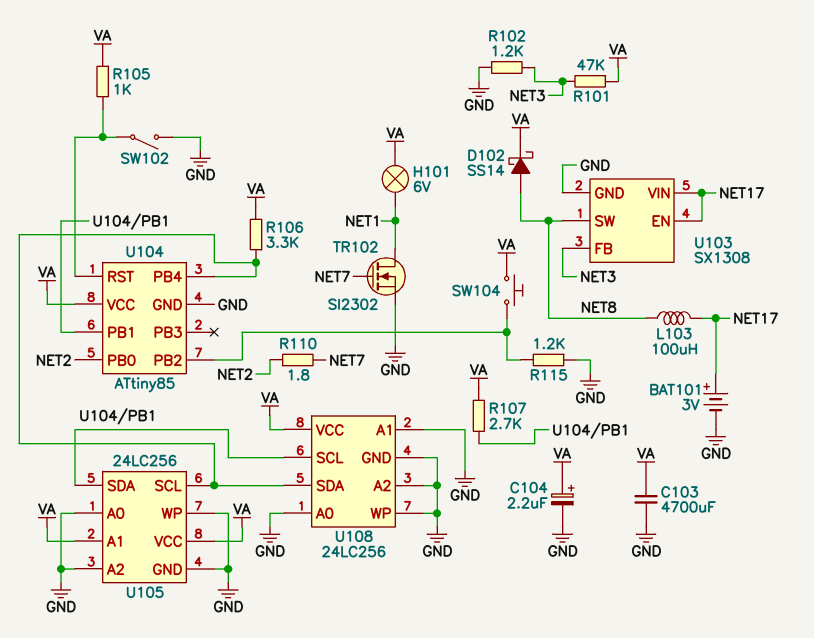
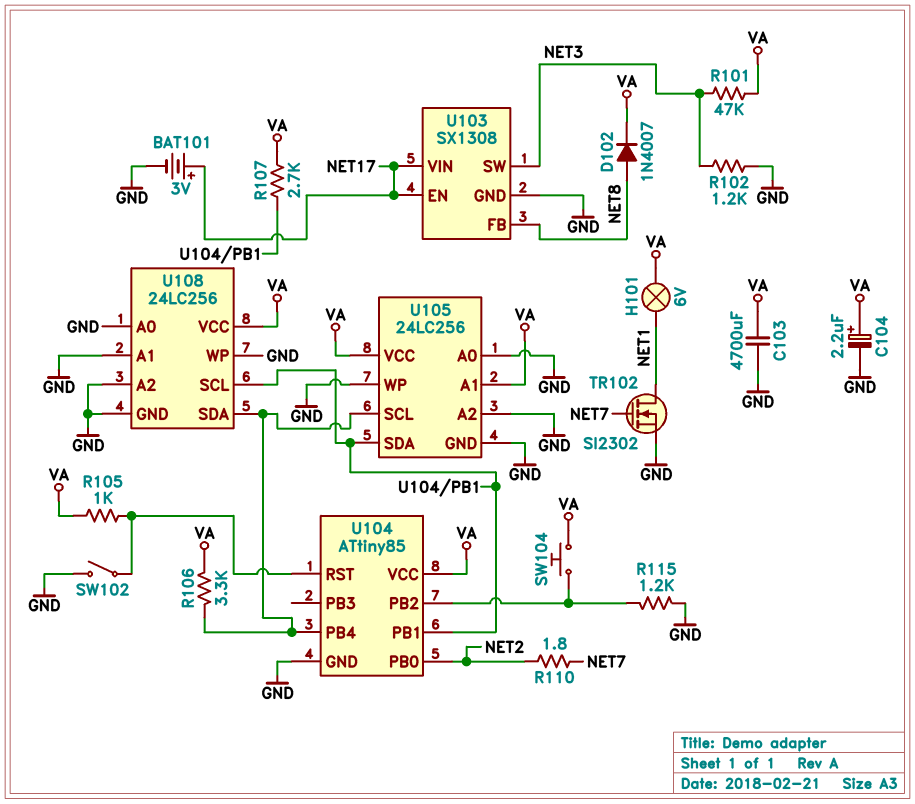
D102: schottky SS14 (A NET8, K VA) -> diode 1N4007 (A NET8, K VA)
L103: 100uH (NET8, NET17) -> none
U103 pin FB: NET3 -> NET8
U103 pin SW: NET8 -> NET3

